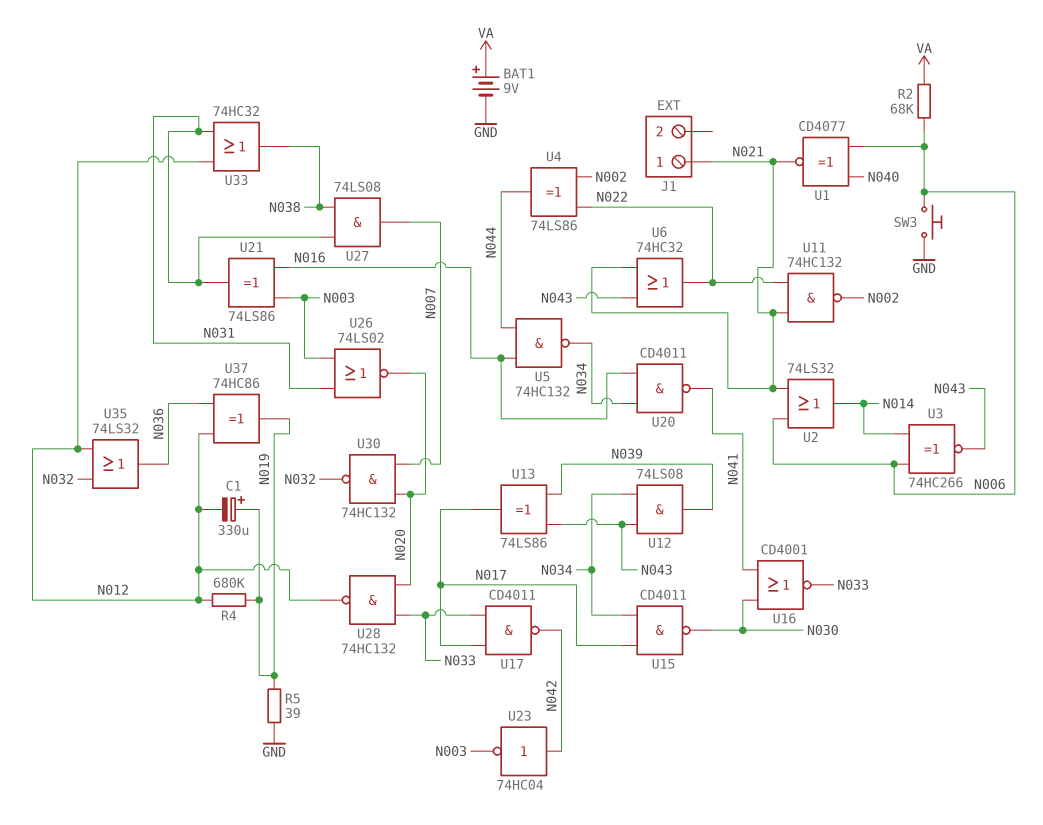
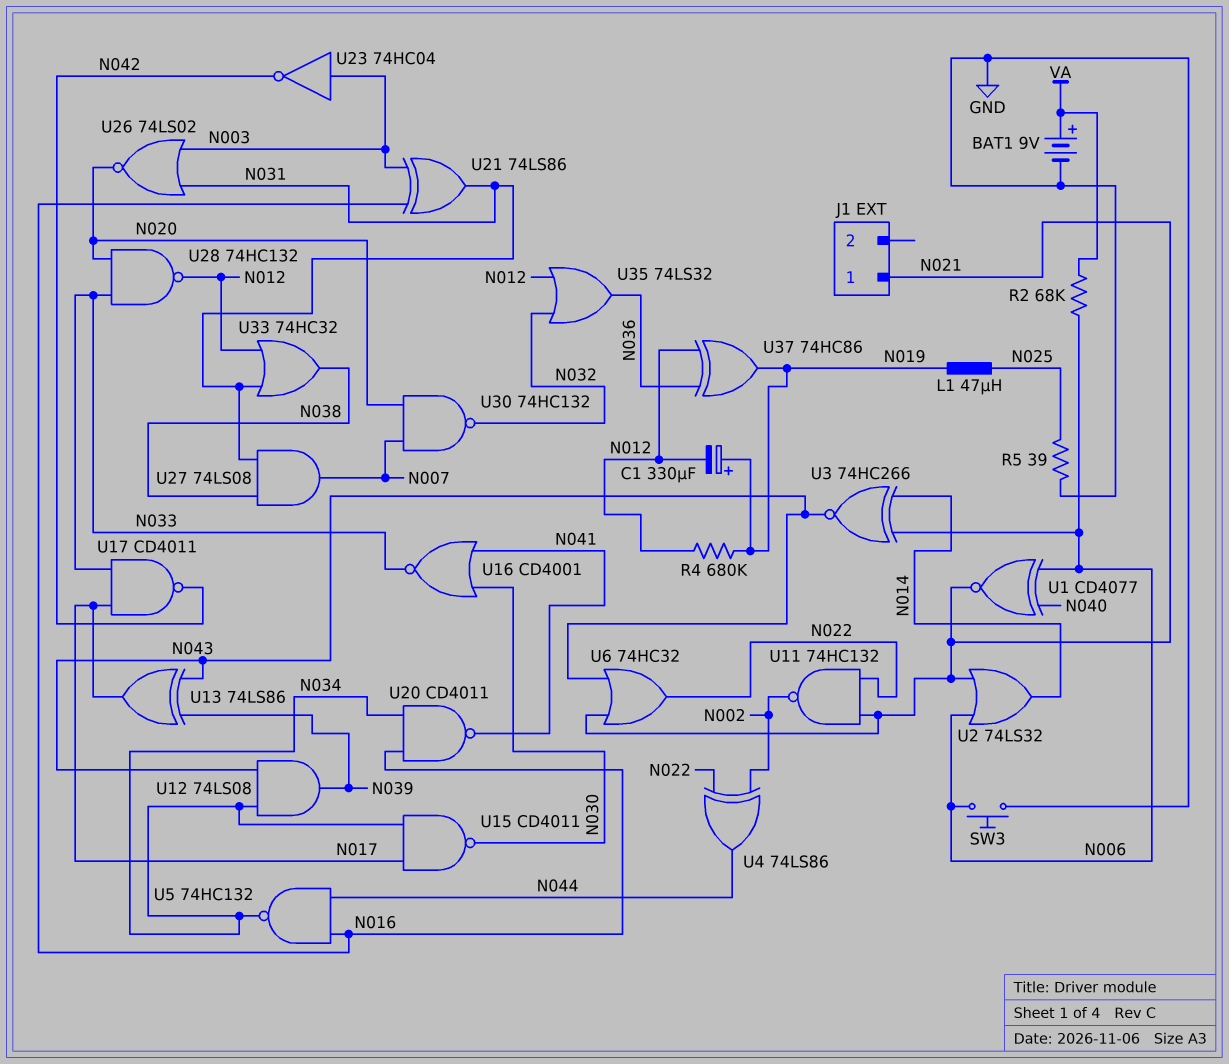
L1: none -> 47uH (N019, N025)
R5: 39 (GND, N019) -> 39 (GND, N025)
U23: NOT 74HC04 (in N042, out N003) -> NOT 74HC04 (in N003, out N042)

